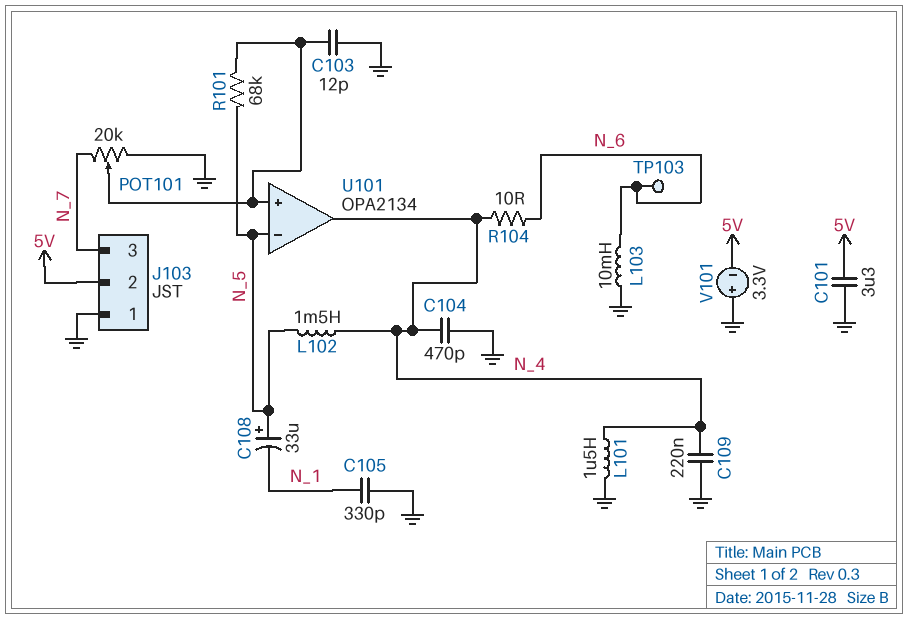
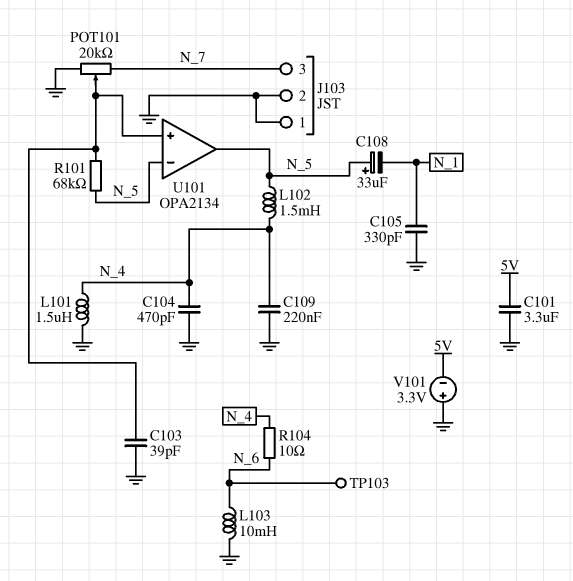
C103: 12pF (GND, U101/in+) -> 39pF (GND, U101/in+)
J103 pin 2: 5V -> GND
U101 pin out: N_4 -> N_5

